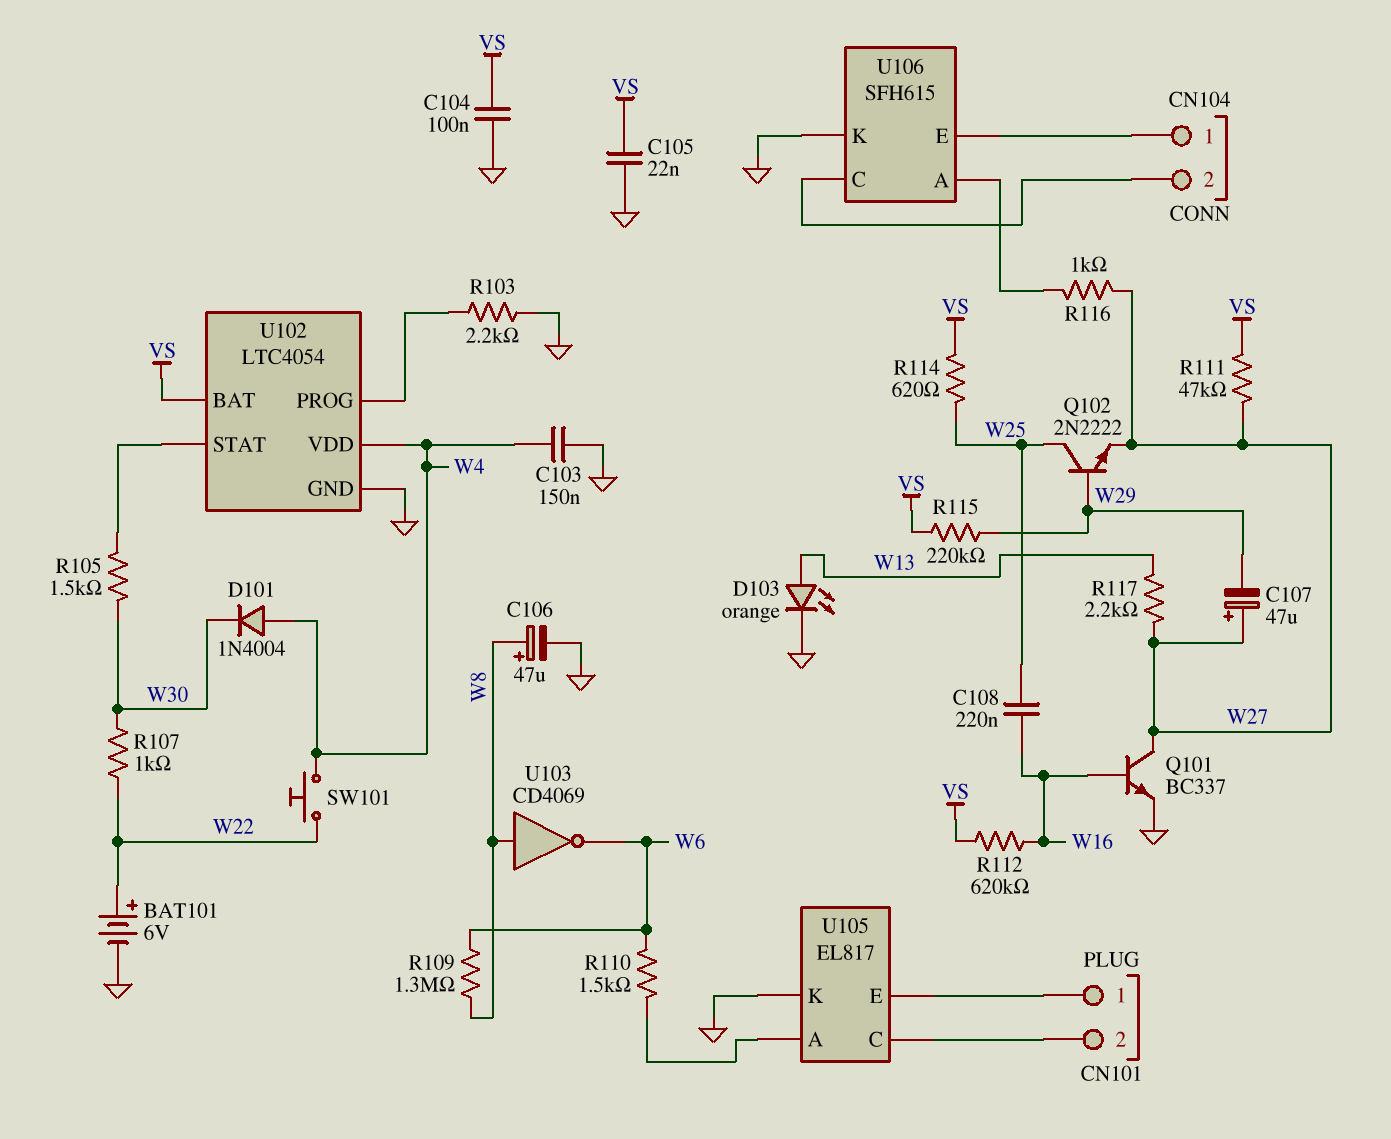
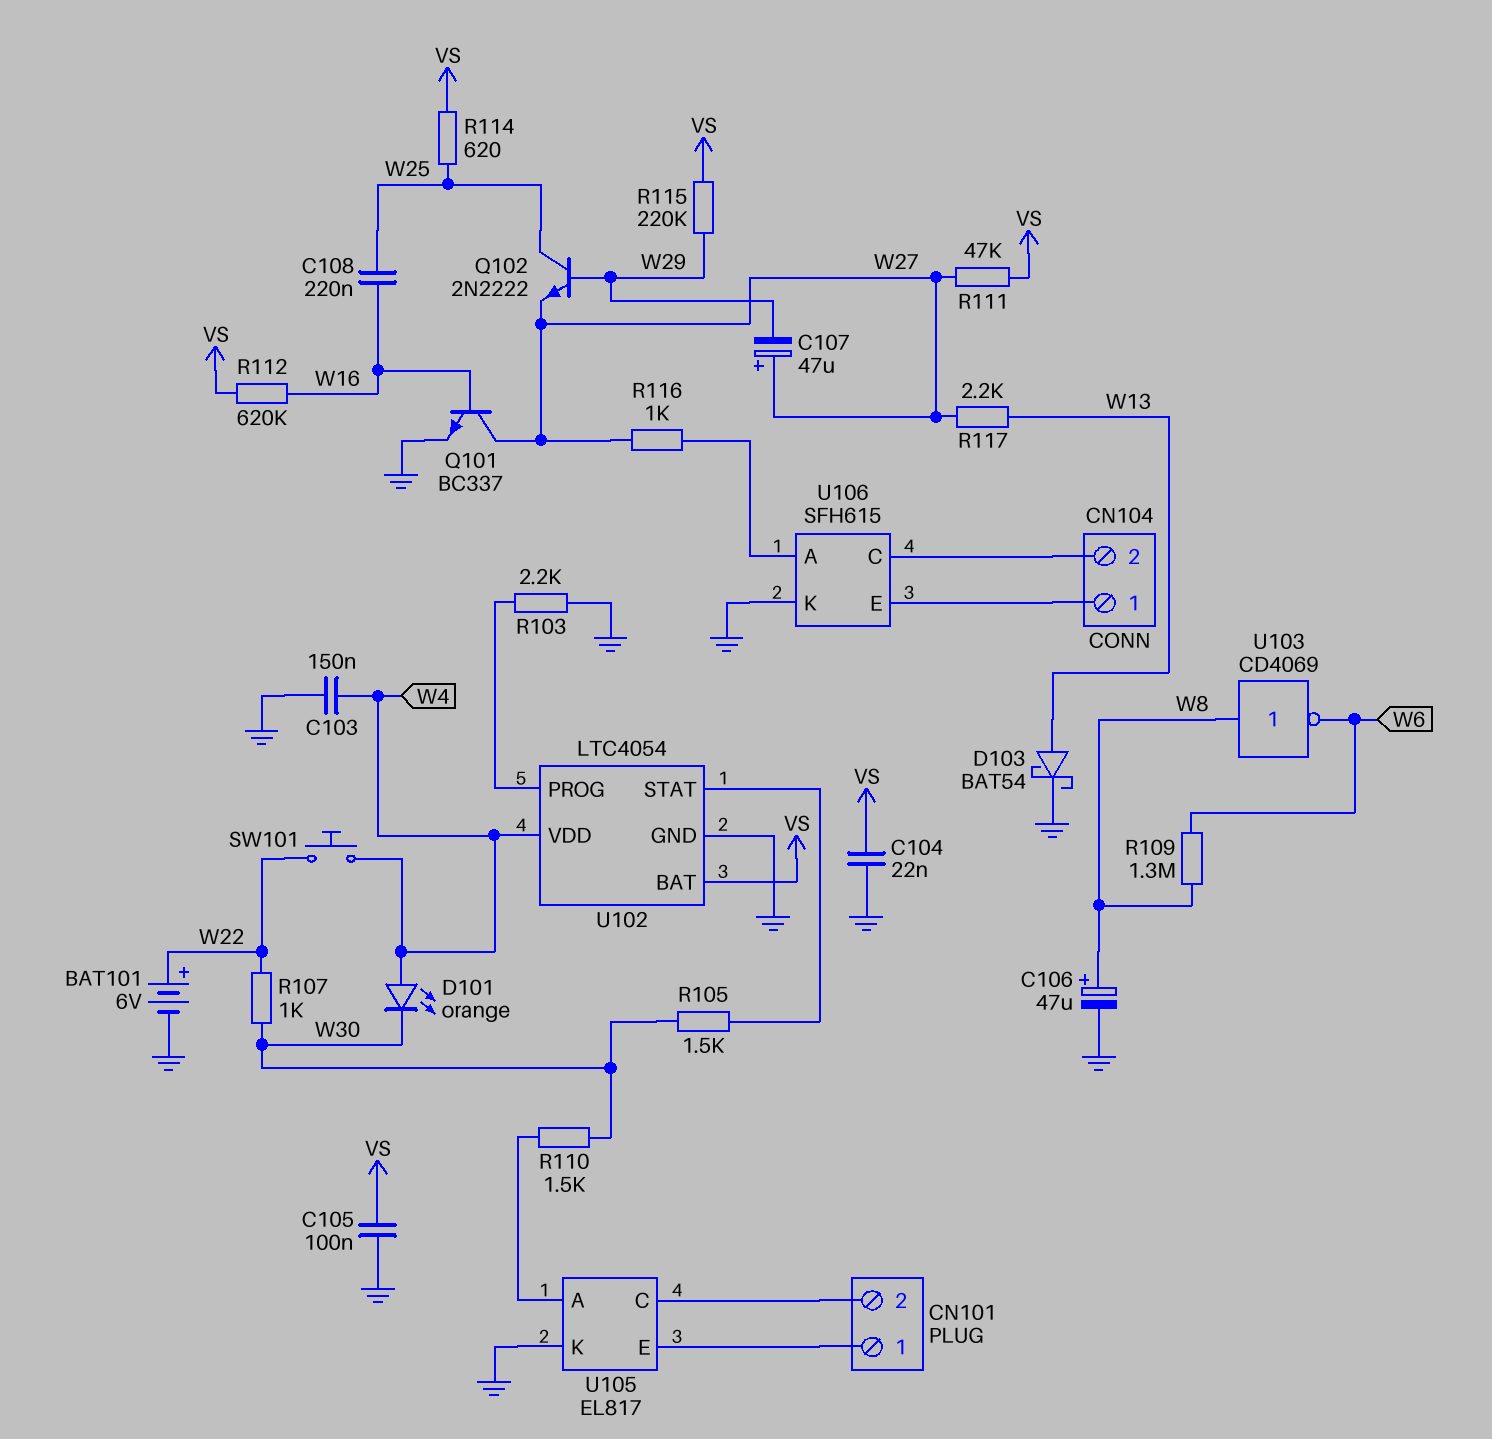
C104: 100nF (GND, VS) -> 22nF (GND, VS)
C105: 22nF (GND, VS) -> 100nF (GND, VS)
D101: diode 1N4004 (A W4, K W30) -> LED orange (A W4, K W30)
D103: LED orange (A W13, K GND) -> schottky BAT54 (A W13, K GND)
R110: 1.5k (U105/A, W6) -> 1.5k (U105/A, W30)

